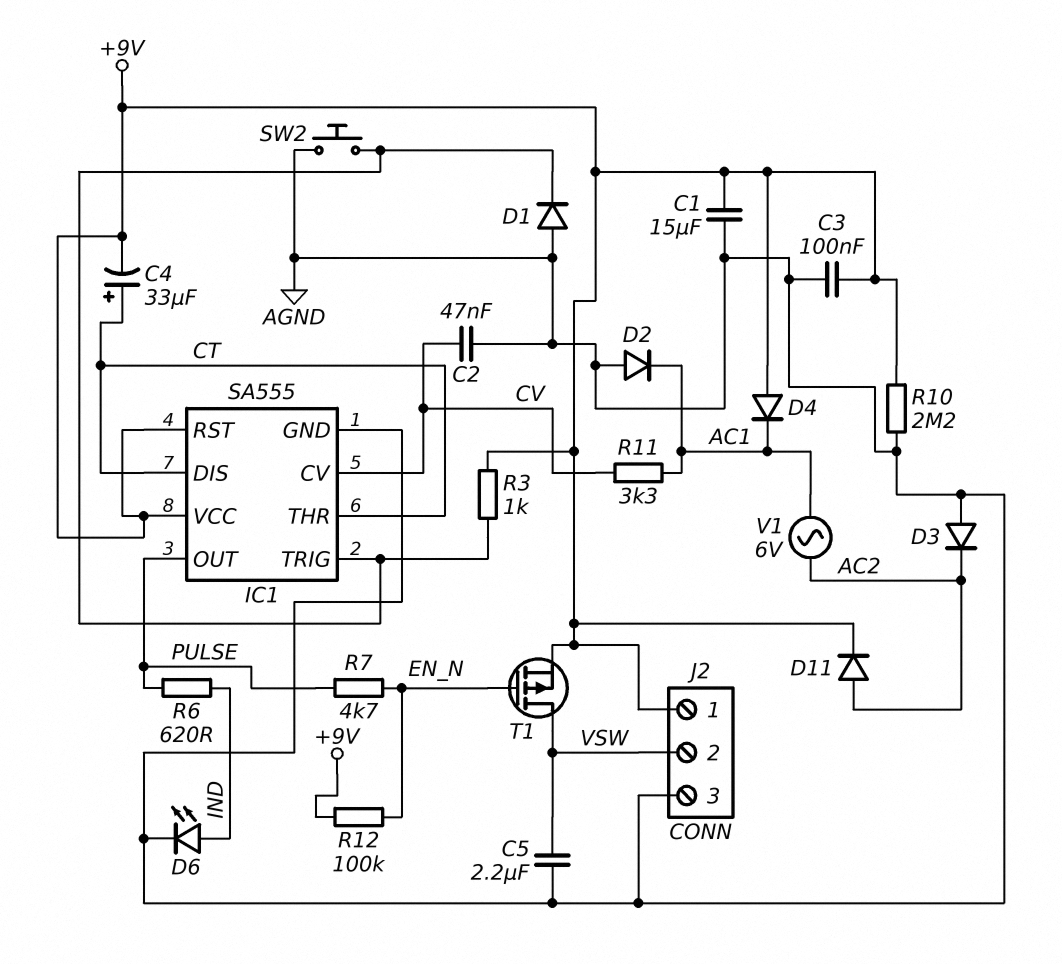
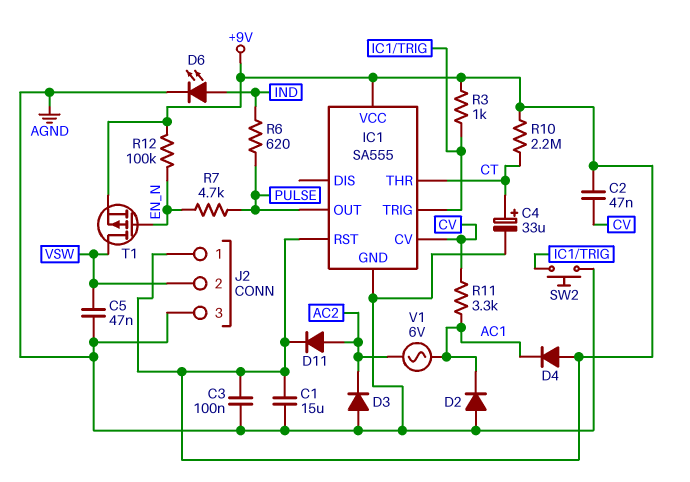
C2: 47nF (AGND, CV) -> 47nF (+9V, CV)
C4: 33uF (plus CT, minus +9V) -> 33uF (plus CT, minus AGND)
C5: 2.2uF (AGND, VSW) -> 47nF (AGND, VSW)
D1: diode (A AGND, K IC1/TRIG) -> none
IC1 pin DIS: CT -> none
R10: 2.2M (+9V, AGND) -> 2.2M (+9V, CT)

